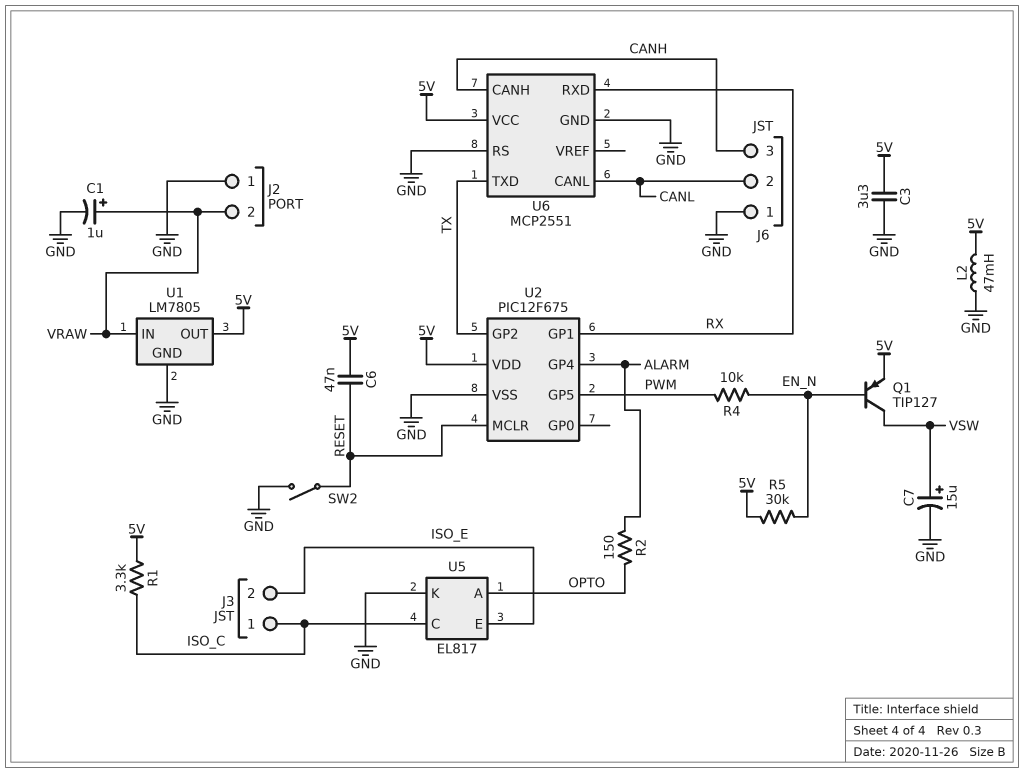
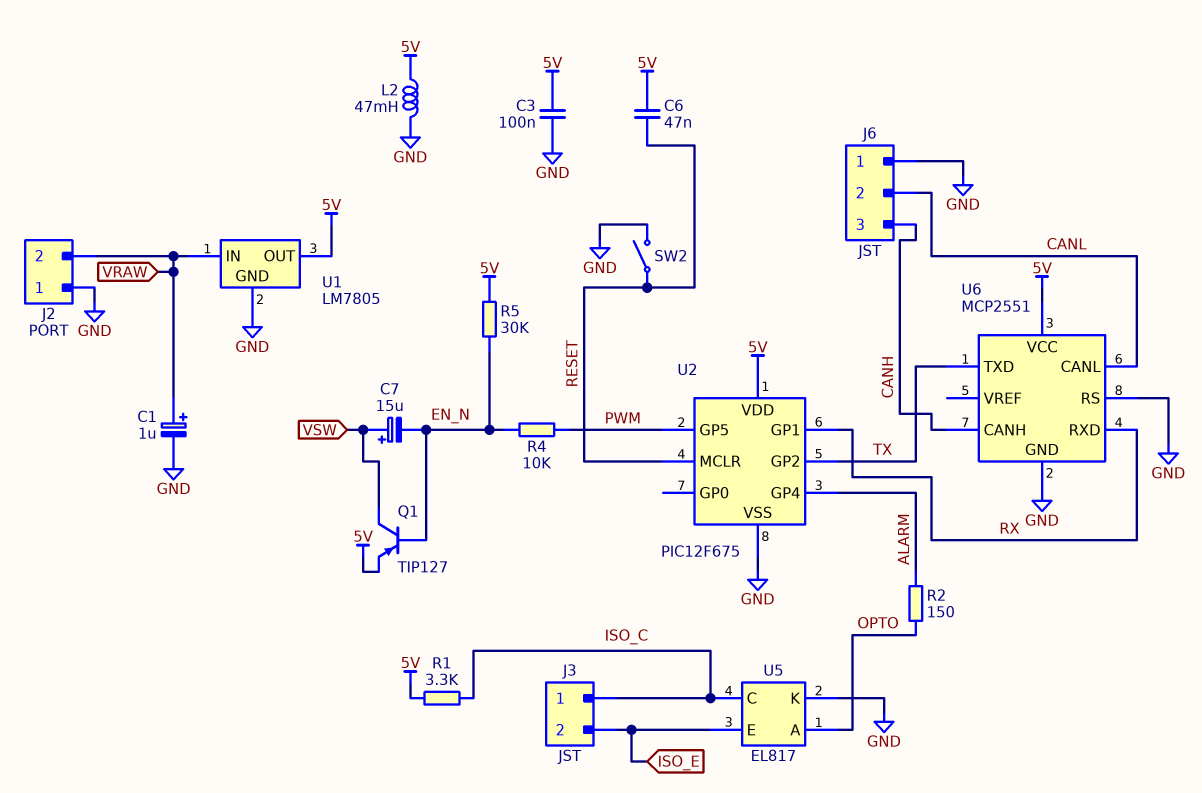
C3: 3.3uF (5V, GND) -> 100nF (5V, GND)
C7: 15uF (plus VSW, minus GND) -> 15uF (plus VSW, minus EN_N)

